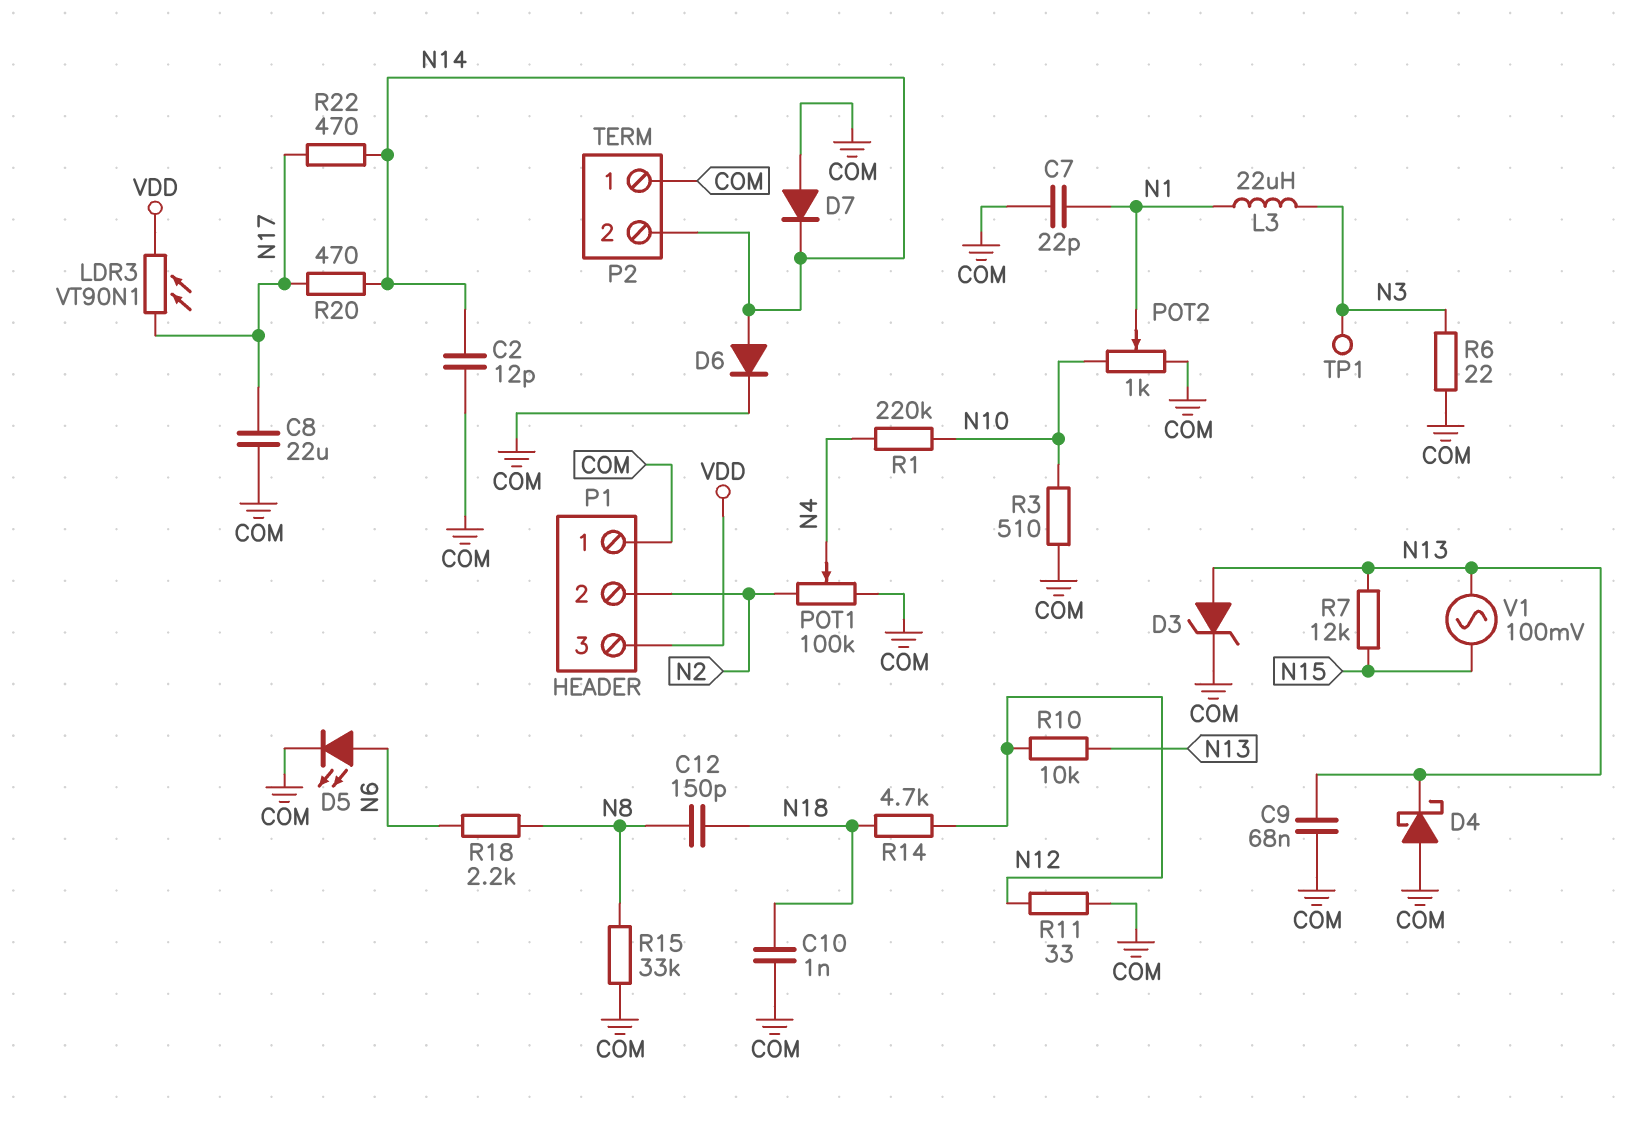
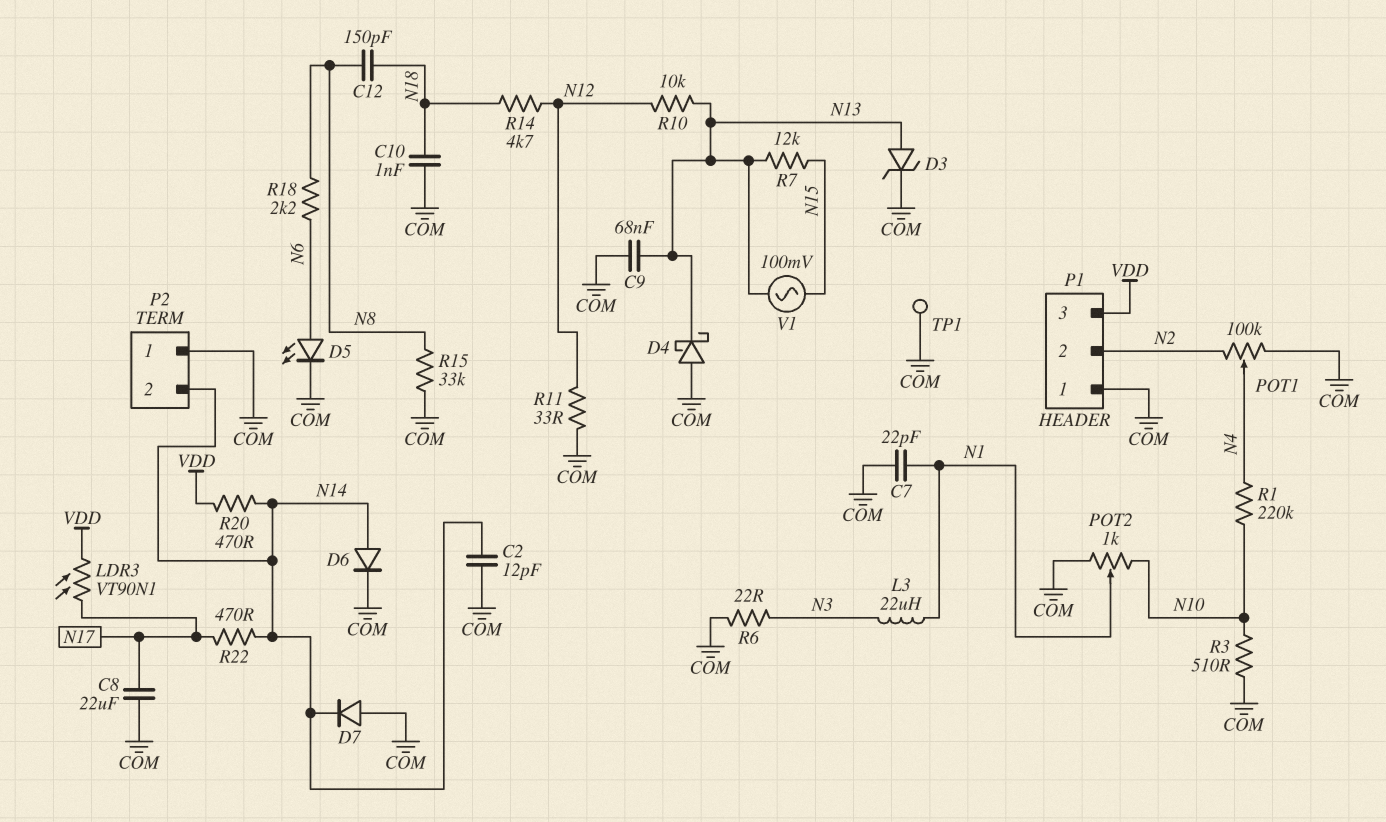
R20: 470 (N14, N17) -> 470 (N14, VDD)
TP1: test point (N3) -> test point (COM)

